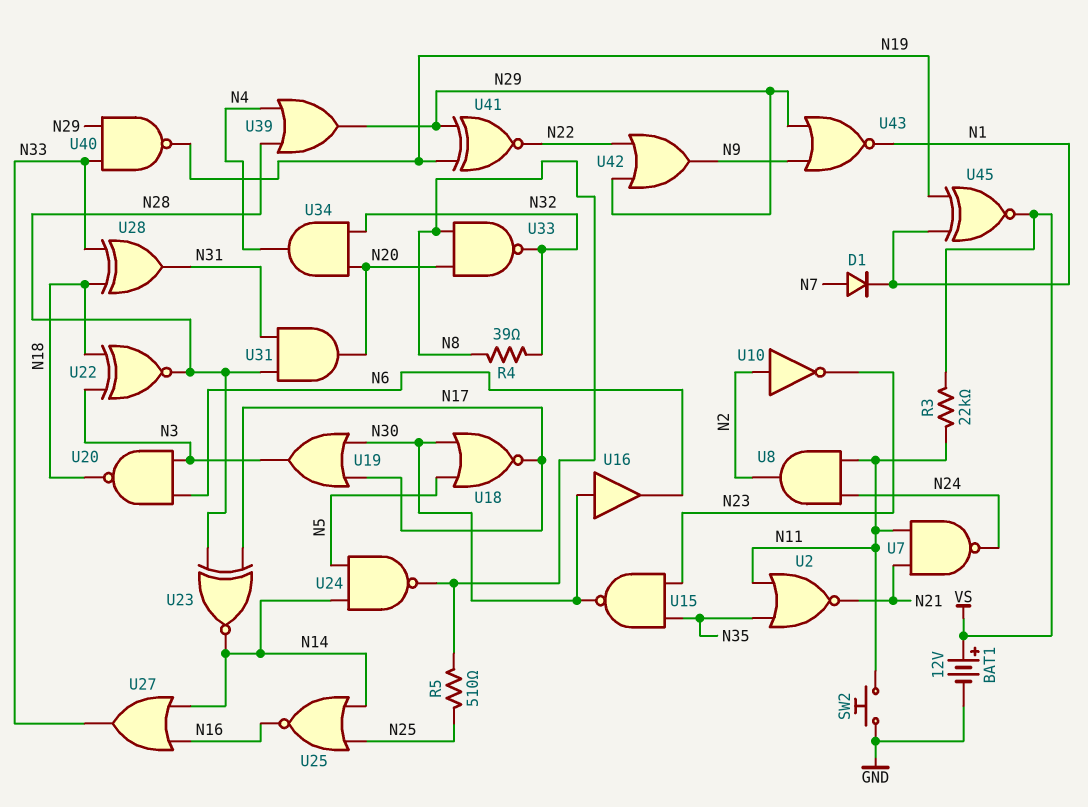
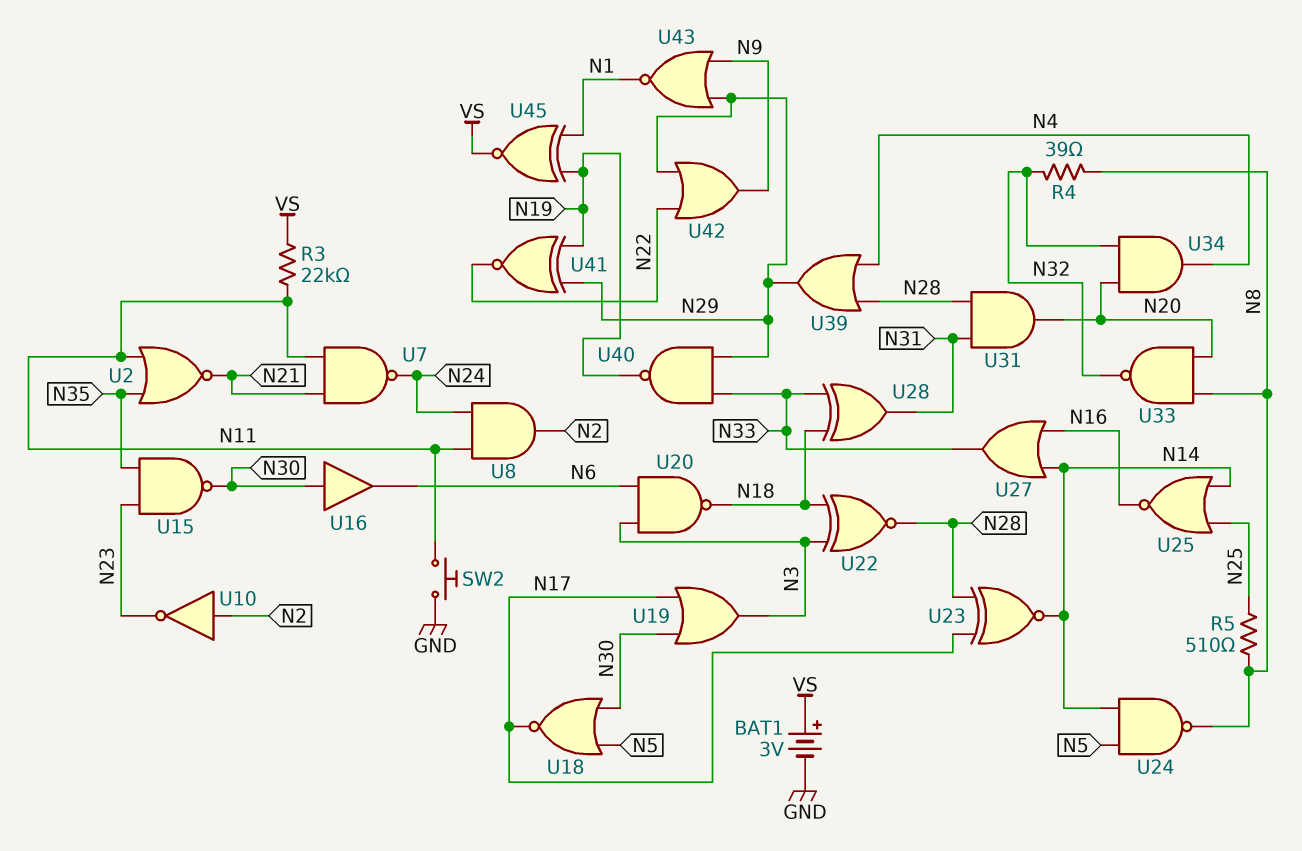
BAT1: 12V (plus VS, minus GND) -> 3V (plus VS, minus GND)
D1: diode (A N7, K N1) -> none

